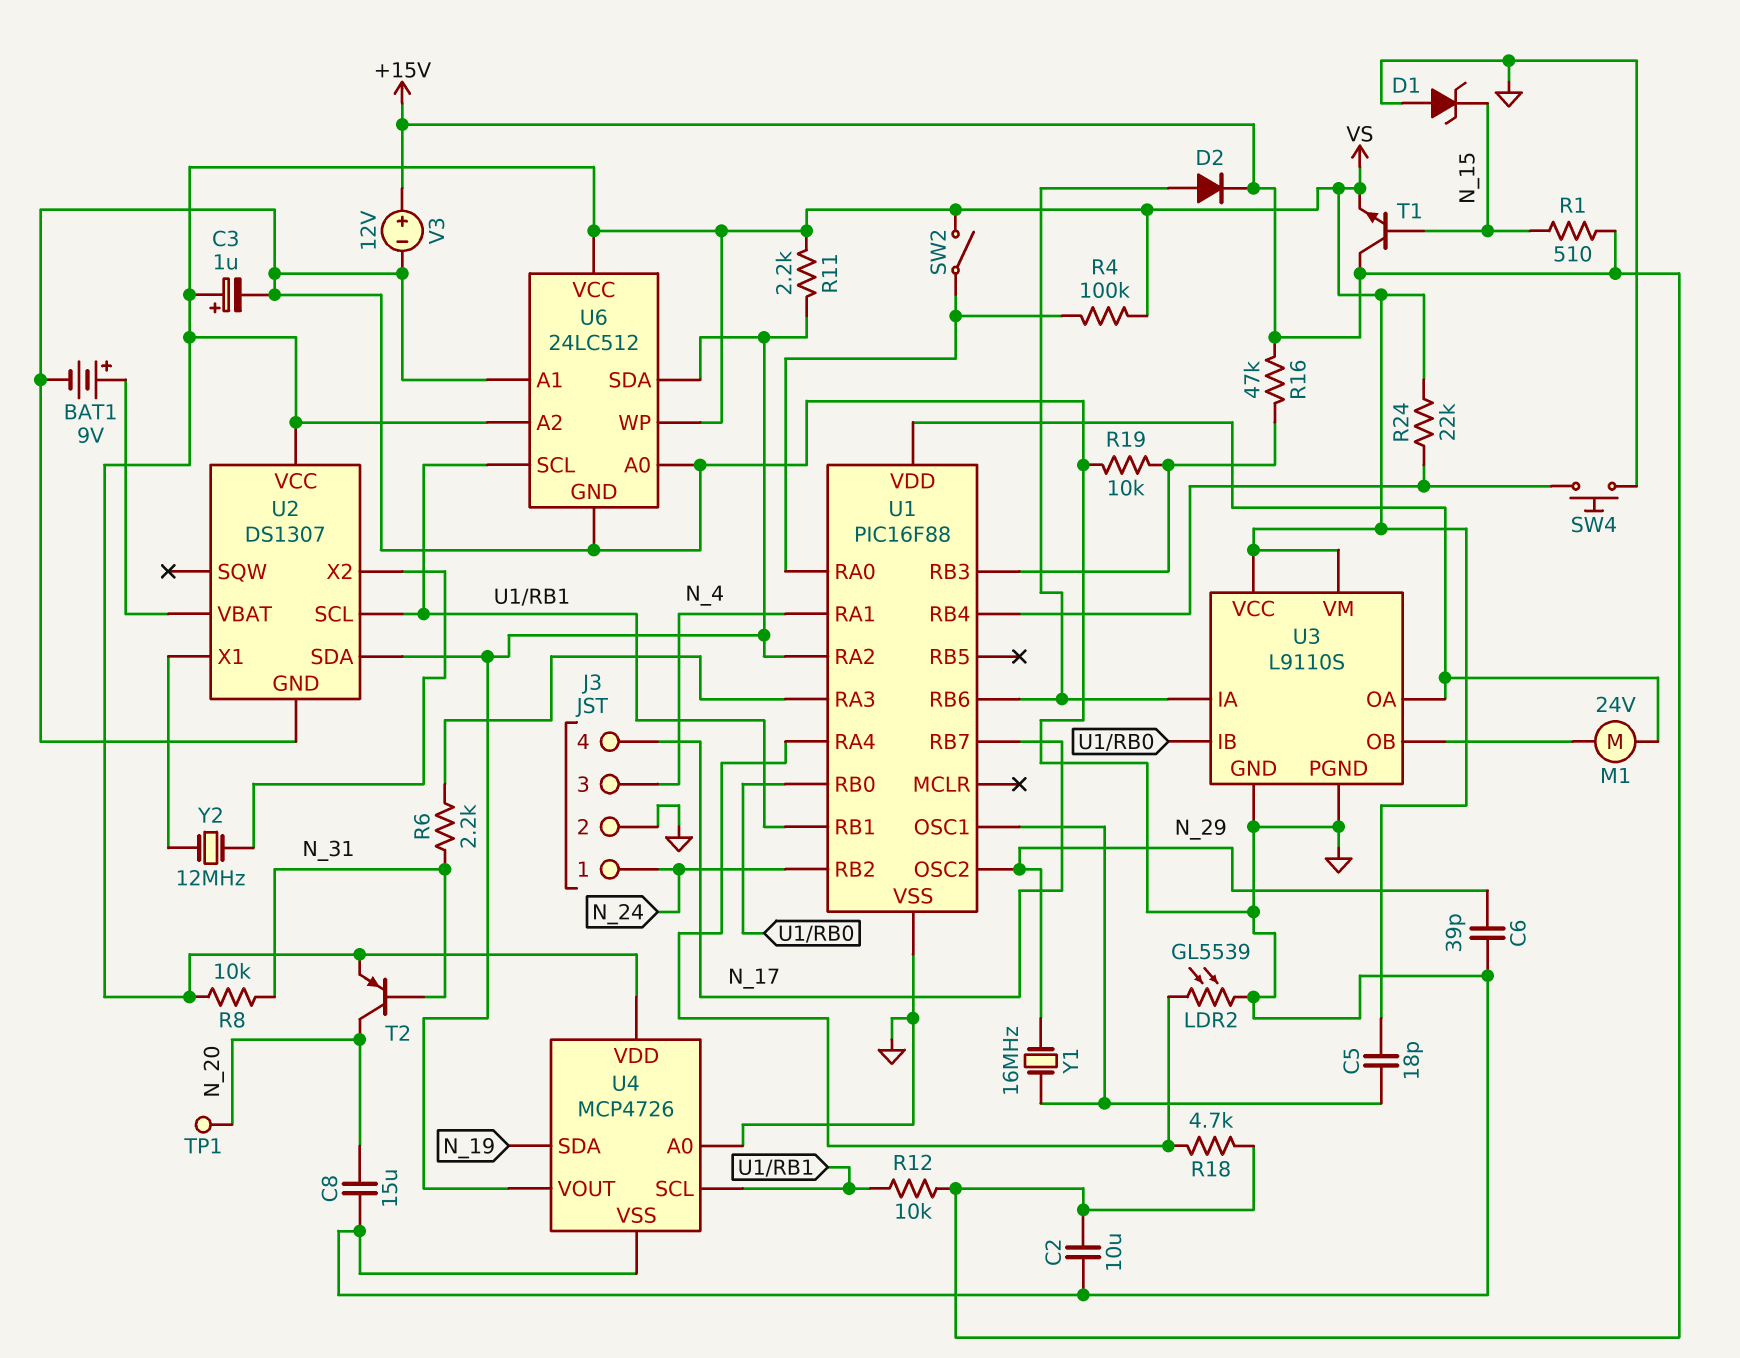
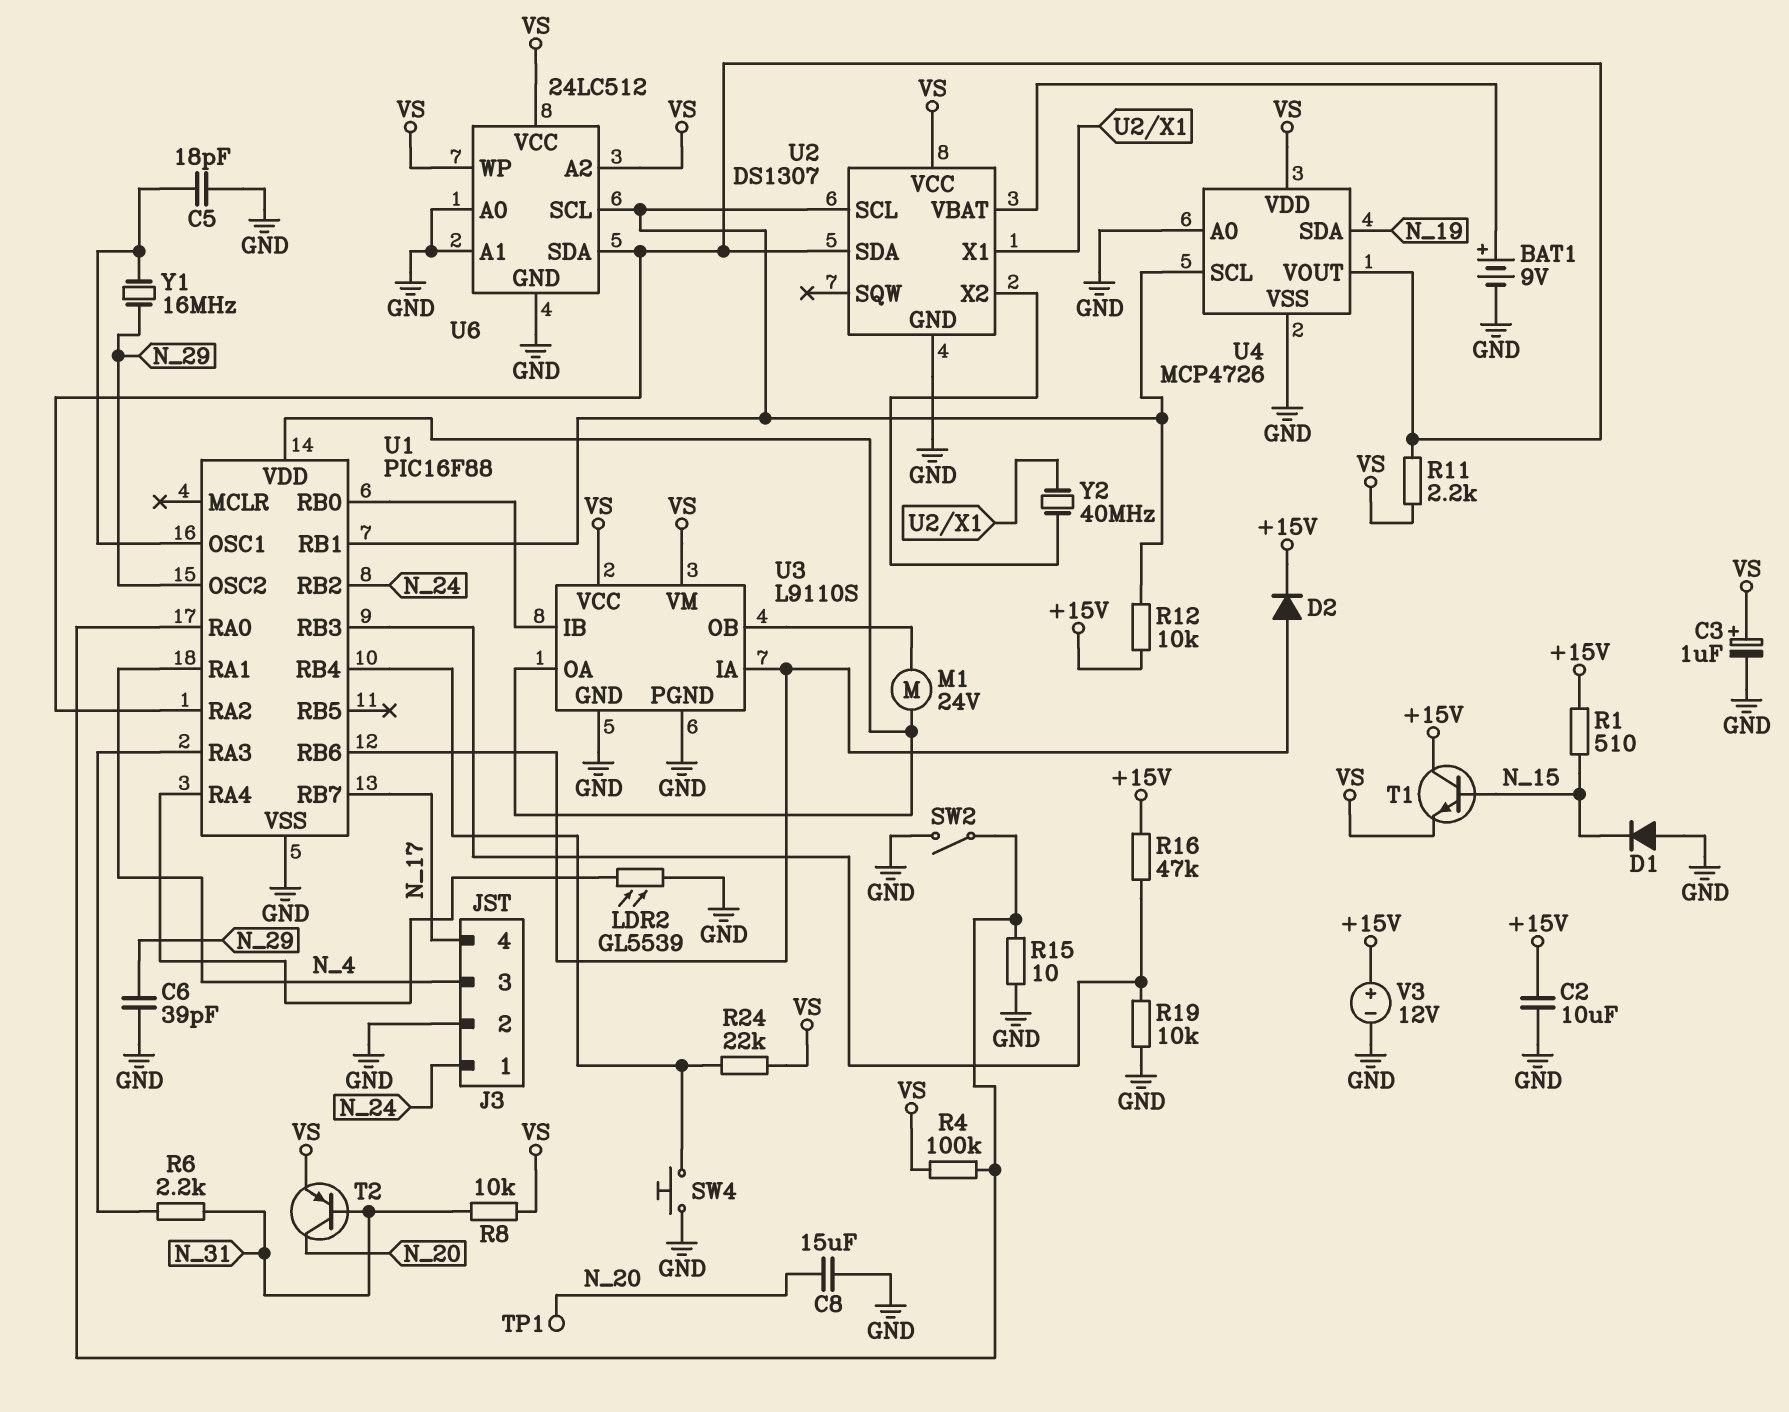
C5: 18pF (U1/OSC1, VS) -> 18pF (GND, U1/OSC1)
D1: zener (A GND, K N_15) -> diode (A GND, K N_15)
R15: none -> 10 (GND, U1/RA0)
R18: 4.7k (+15V, U1/RA4) -> none
SW2: switch (U1/RA0, VS) -> switch (GND, U1/RA0)
Y2: 12MHz (U2/X1, U2/X2) -> 40MHz (U2/X1, U2/X2)

